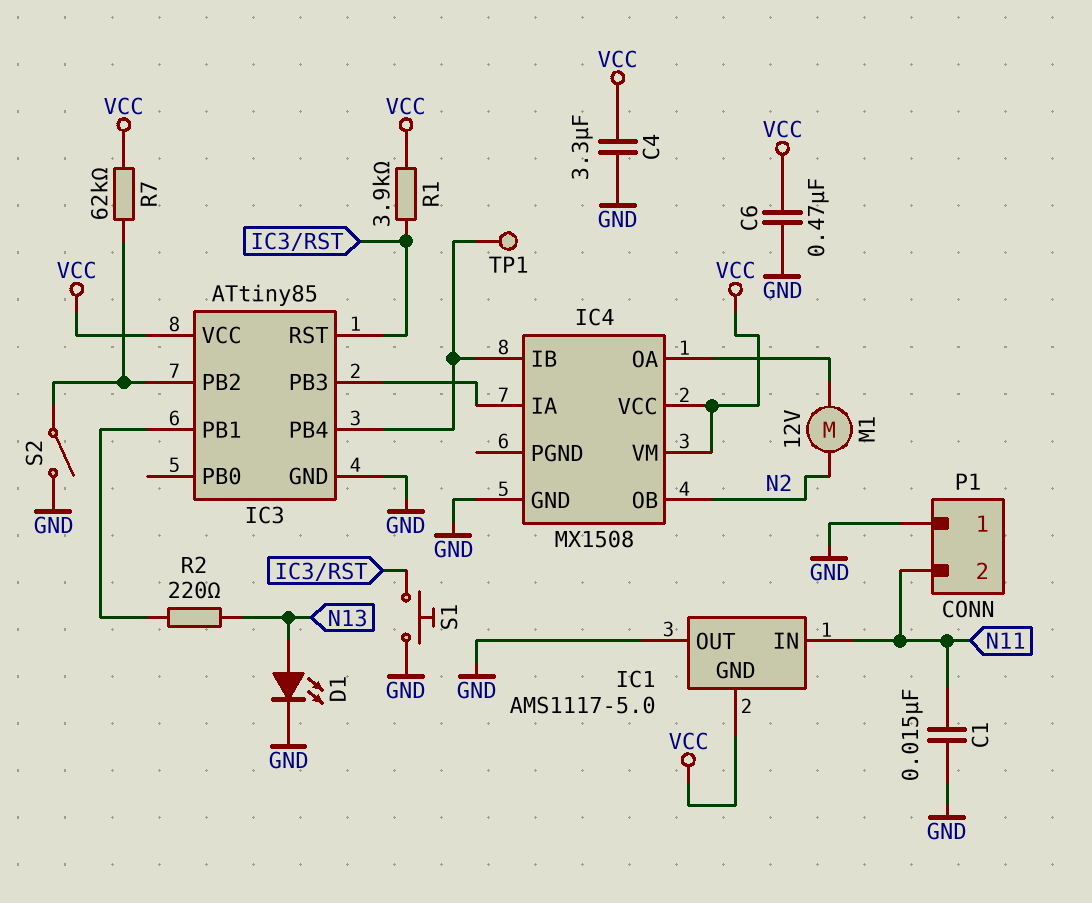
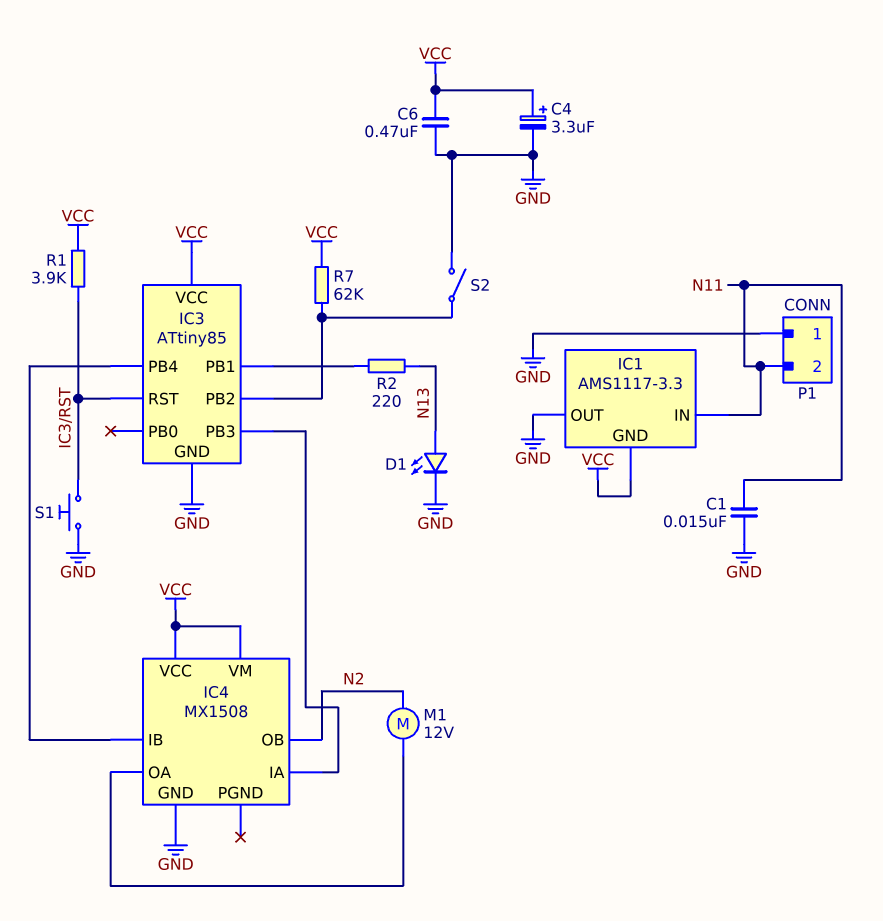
C4: 3.3uF (GND, VCC) -> 3.3uF (plus VCC, minus GND)
IC1: AMS1117-5.0 -> AMS1117-3.3
TP1: test point (IC3/PB4) -> none

